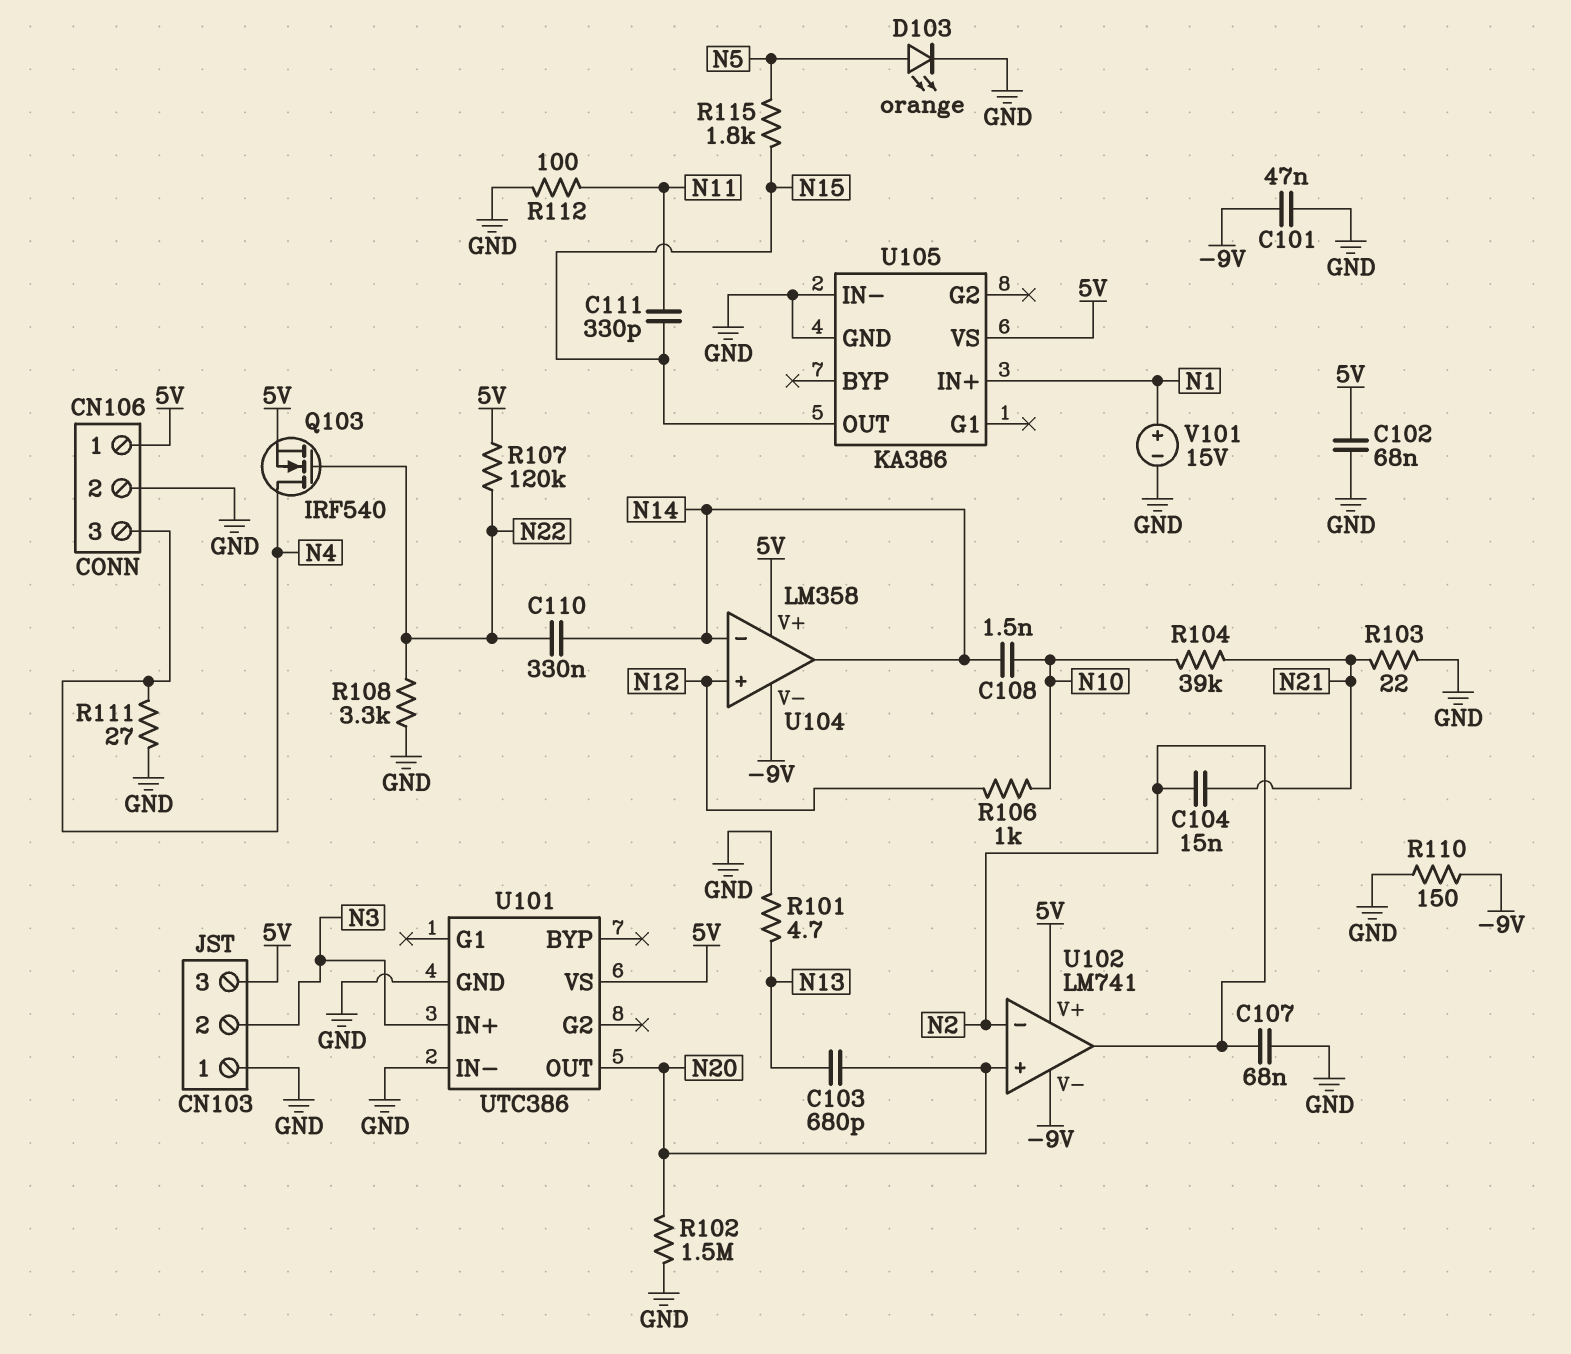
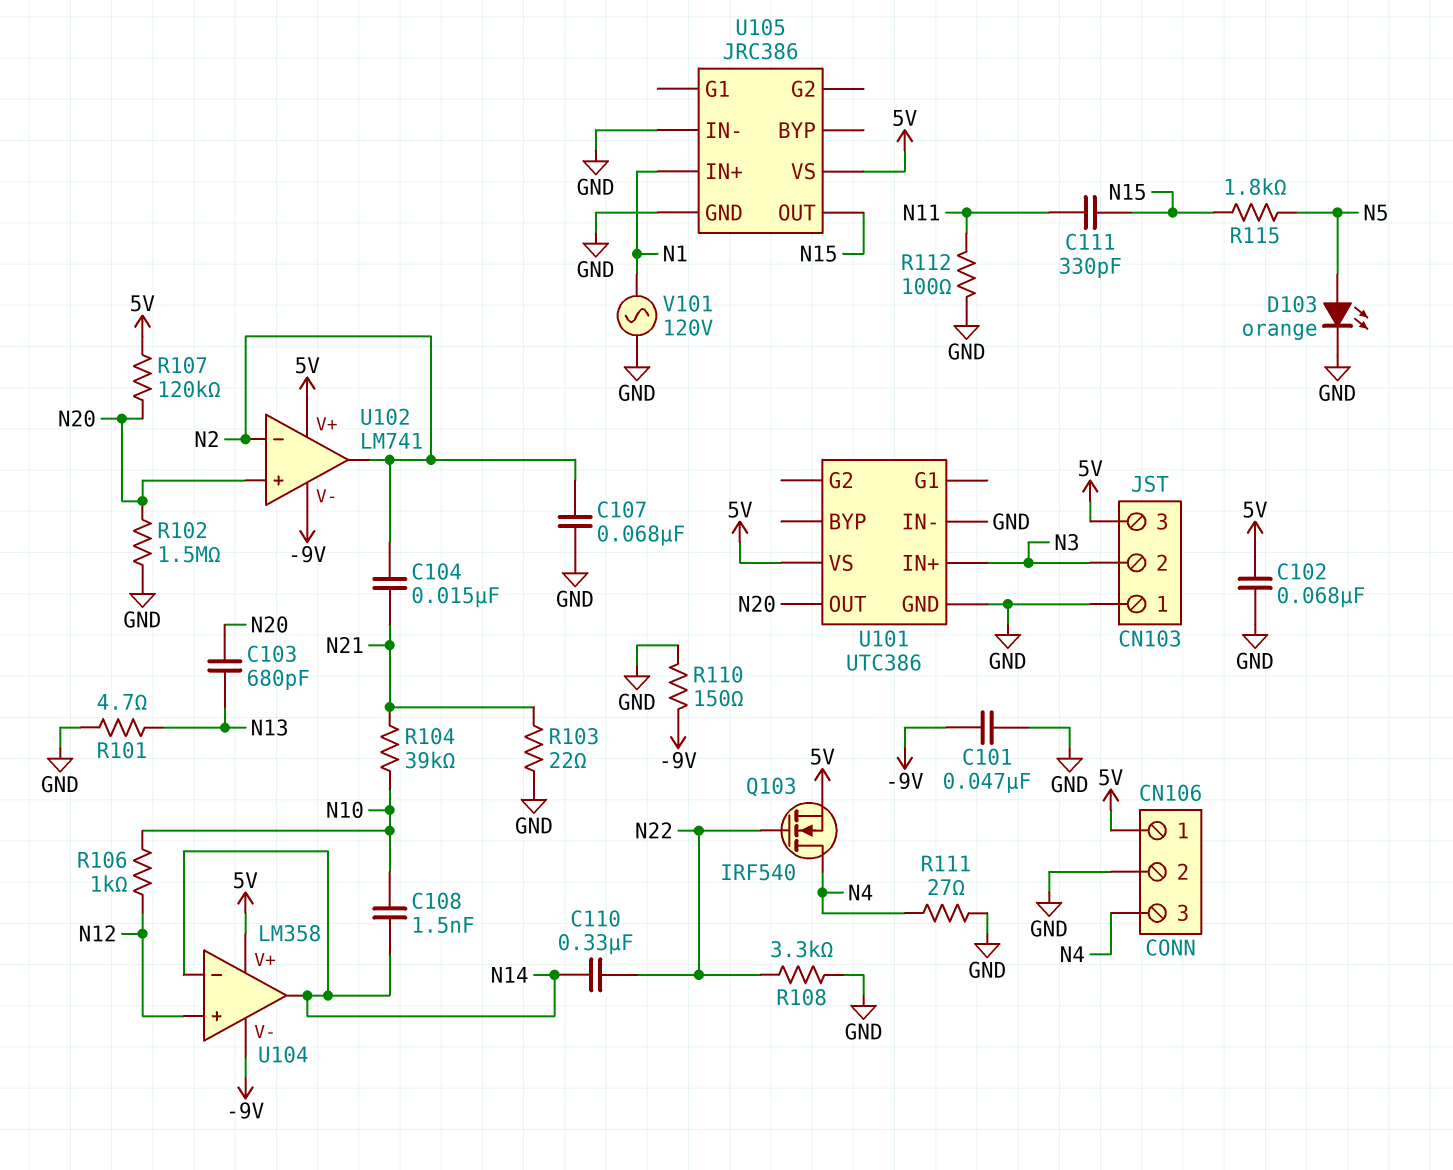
R107: 120k (5V, N22) -> 120k (5V, N20)
U105: KA386 -> JRC386
V101: 15V (plus N1, minus GND) -> AC 120V (GND, N1)

